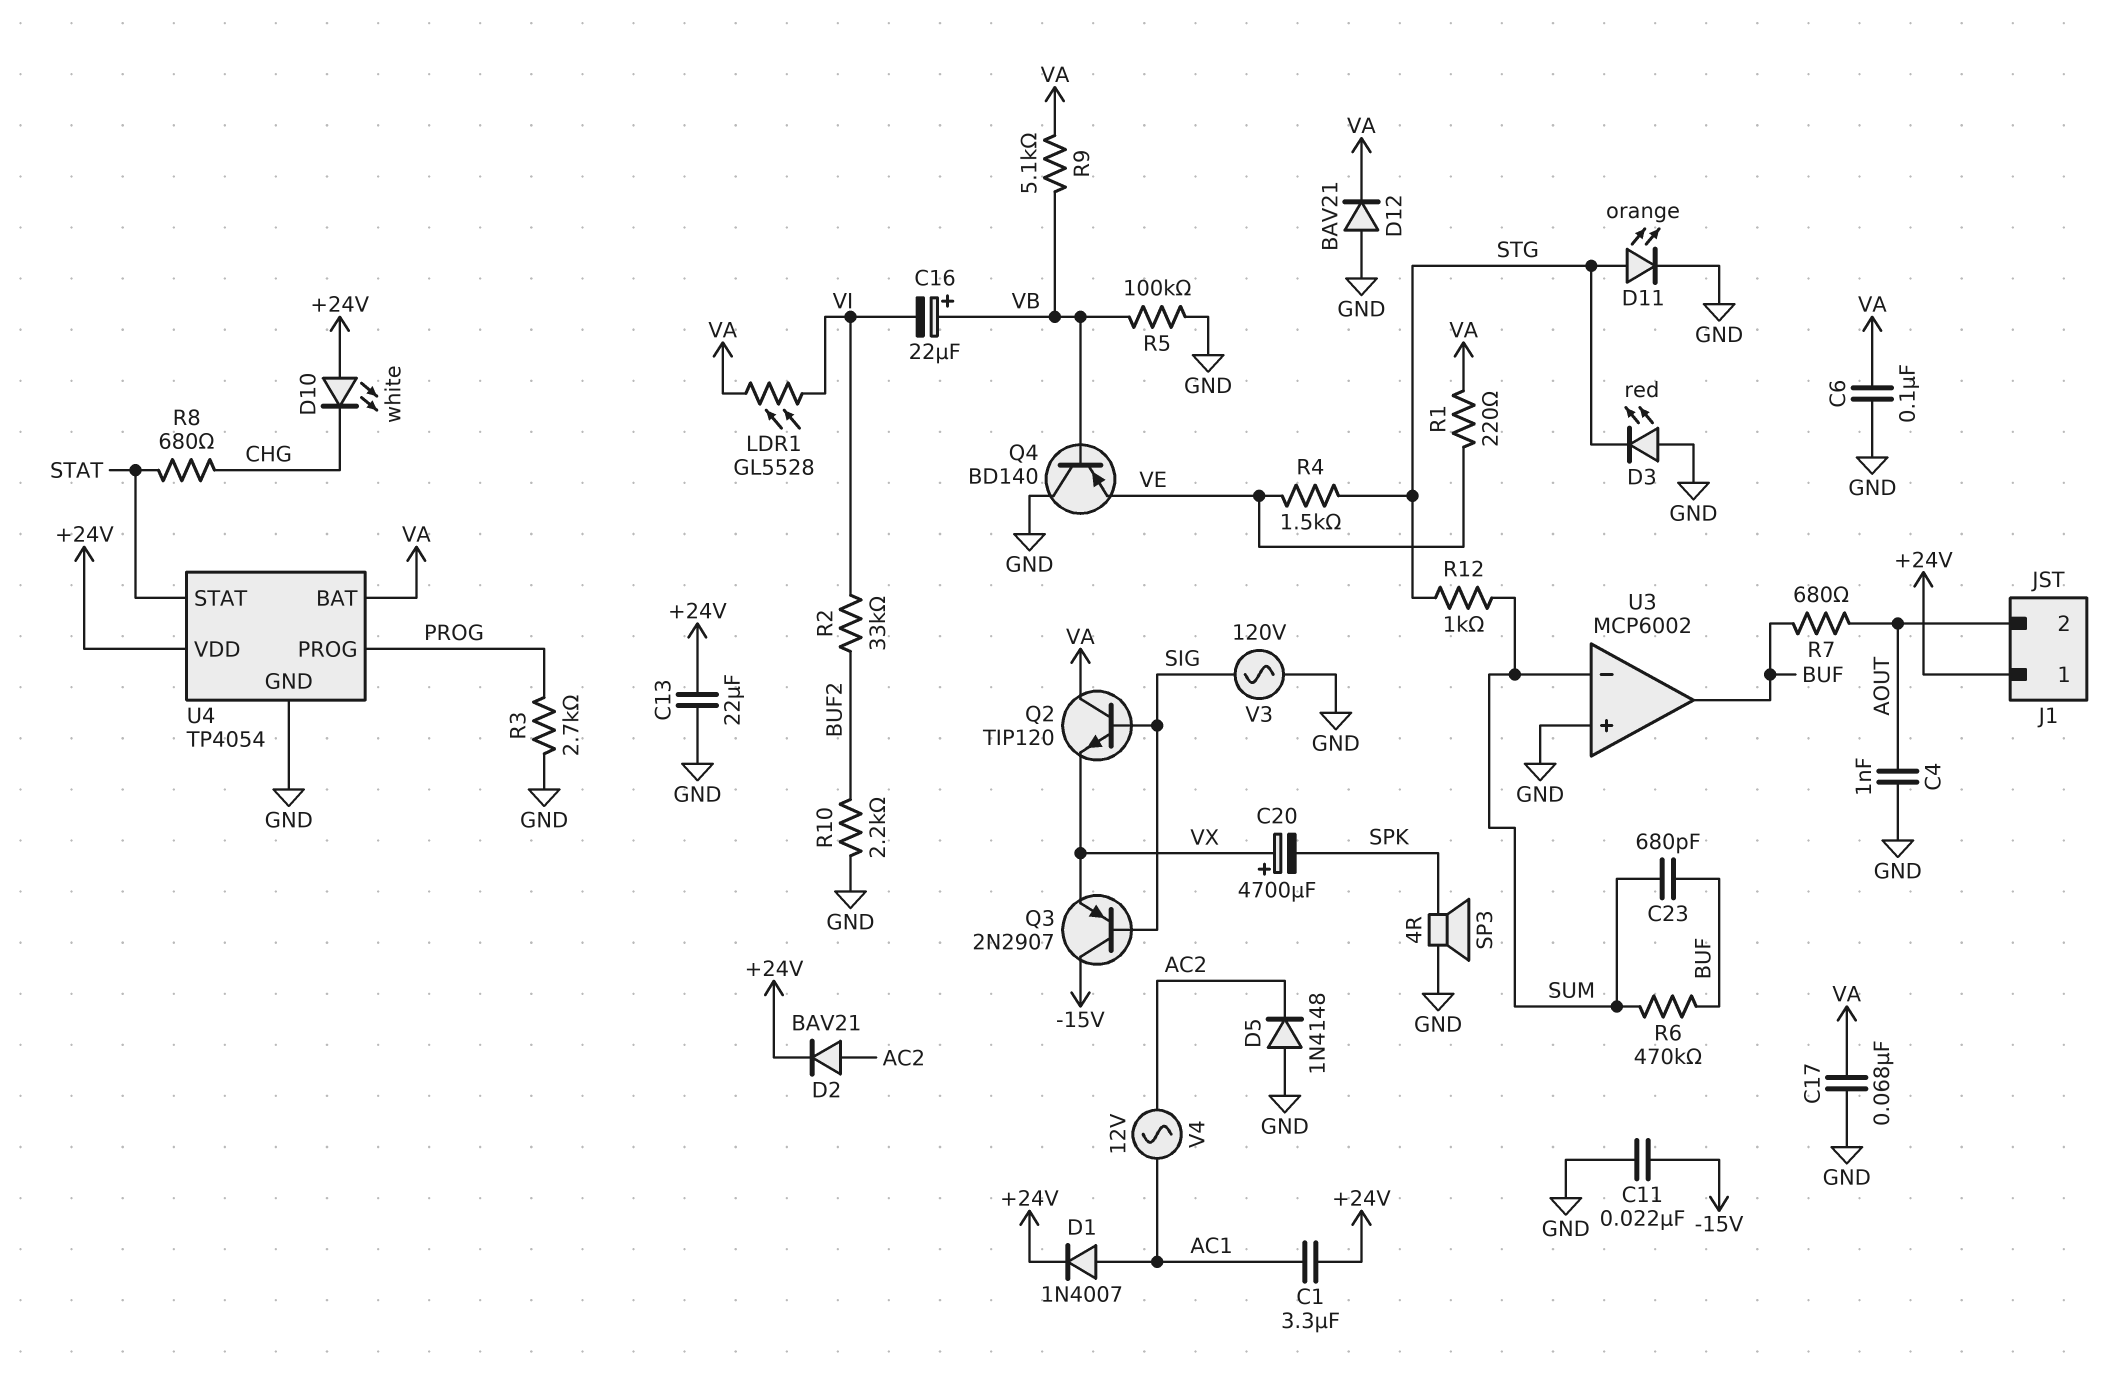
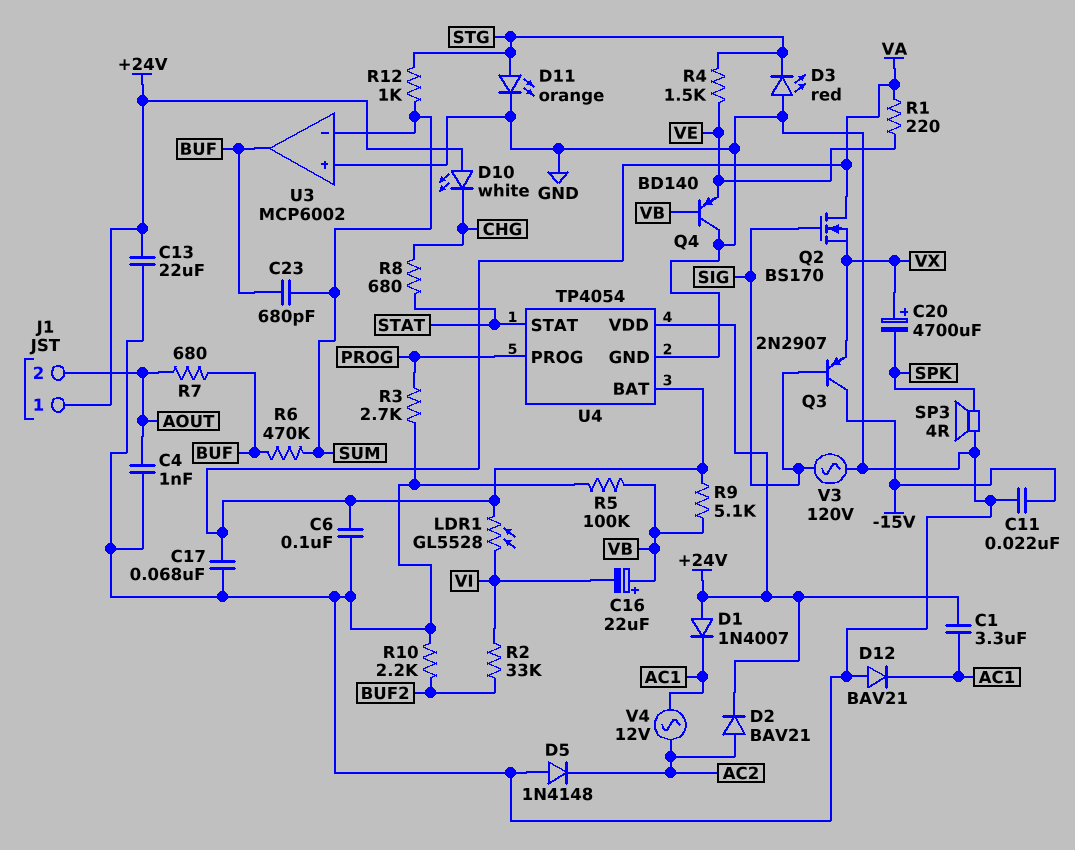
D1: diode 1N4007 (A AC1, K +24V) -> diode 1N4007 (A +24V, K AC1)
D12: diode BAV21 (A GND, K VA) -> diode BAV21 (A GND, K AC1)
Q2: NPN TIP120 (B SIG, C VA, E VX) -> NMOS BS170 (G SIG, D VA, S VX)

